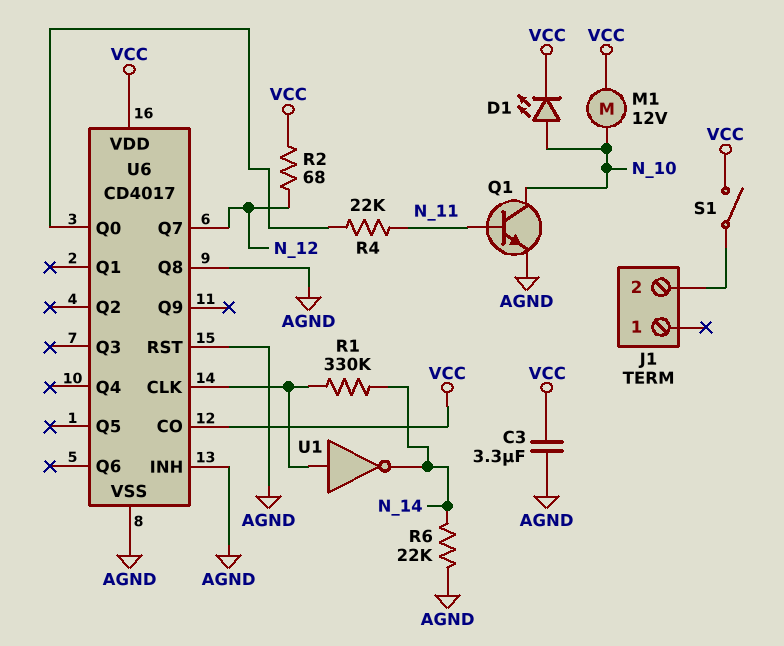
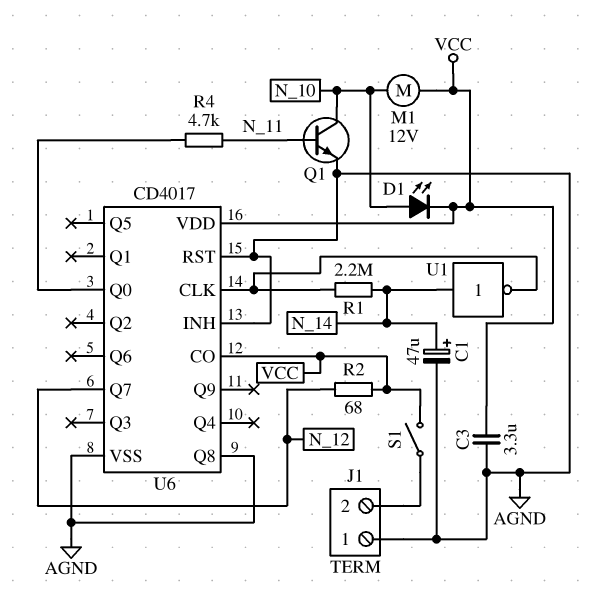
C1: none -> 47uF (plus N_14, minus AGND)
J1 pin 1: none -> AGND
R1: 330k (N_14, U6/CLK) -> 2.2M (N_14, U6/CLK)
R4: 22k (N_11, U6/Q0) -> 4.7k (N_11, U6/Q0)
R6: 22k (AGND, N_14) -> none
U1: NOT (in U6/CLK, out N_14) -> NOT (in N_14, out U6/CLK)

